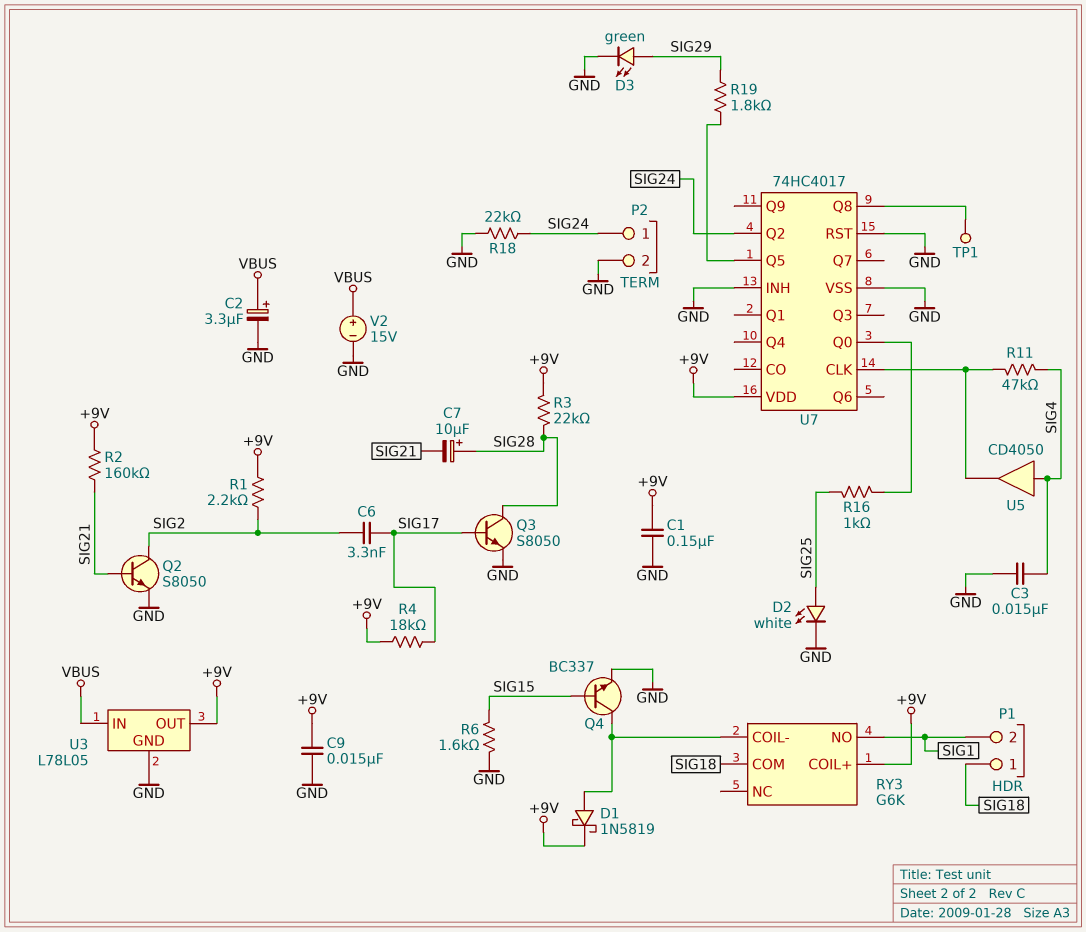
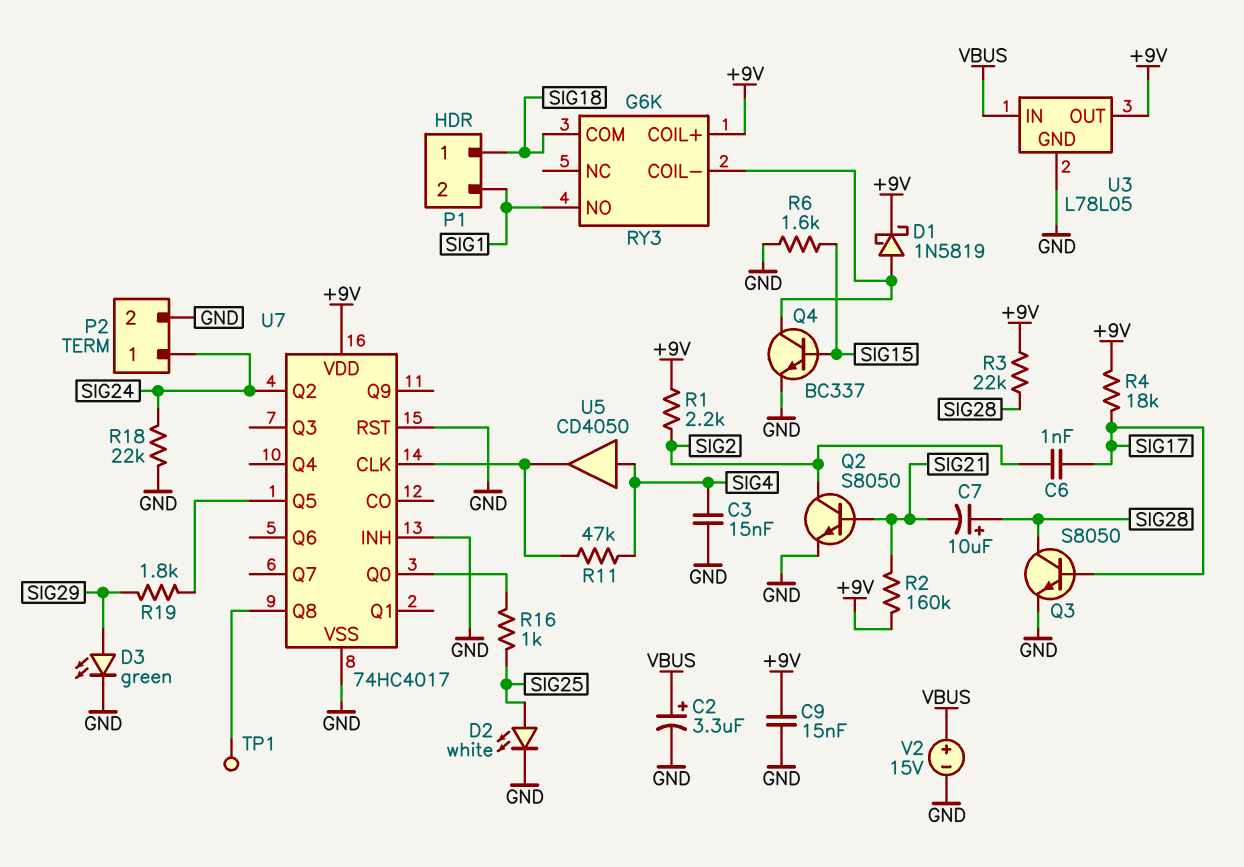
C1: 150nF (+9V, GND) -> none
C6: 3.3nF (SIG2, SIG17) -> 1nF (SIG2, SIG17)

